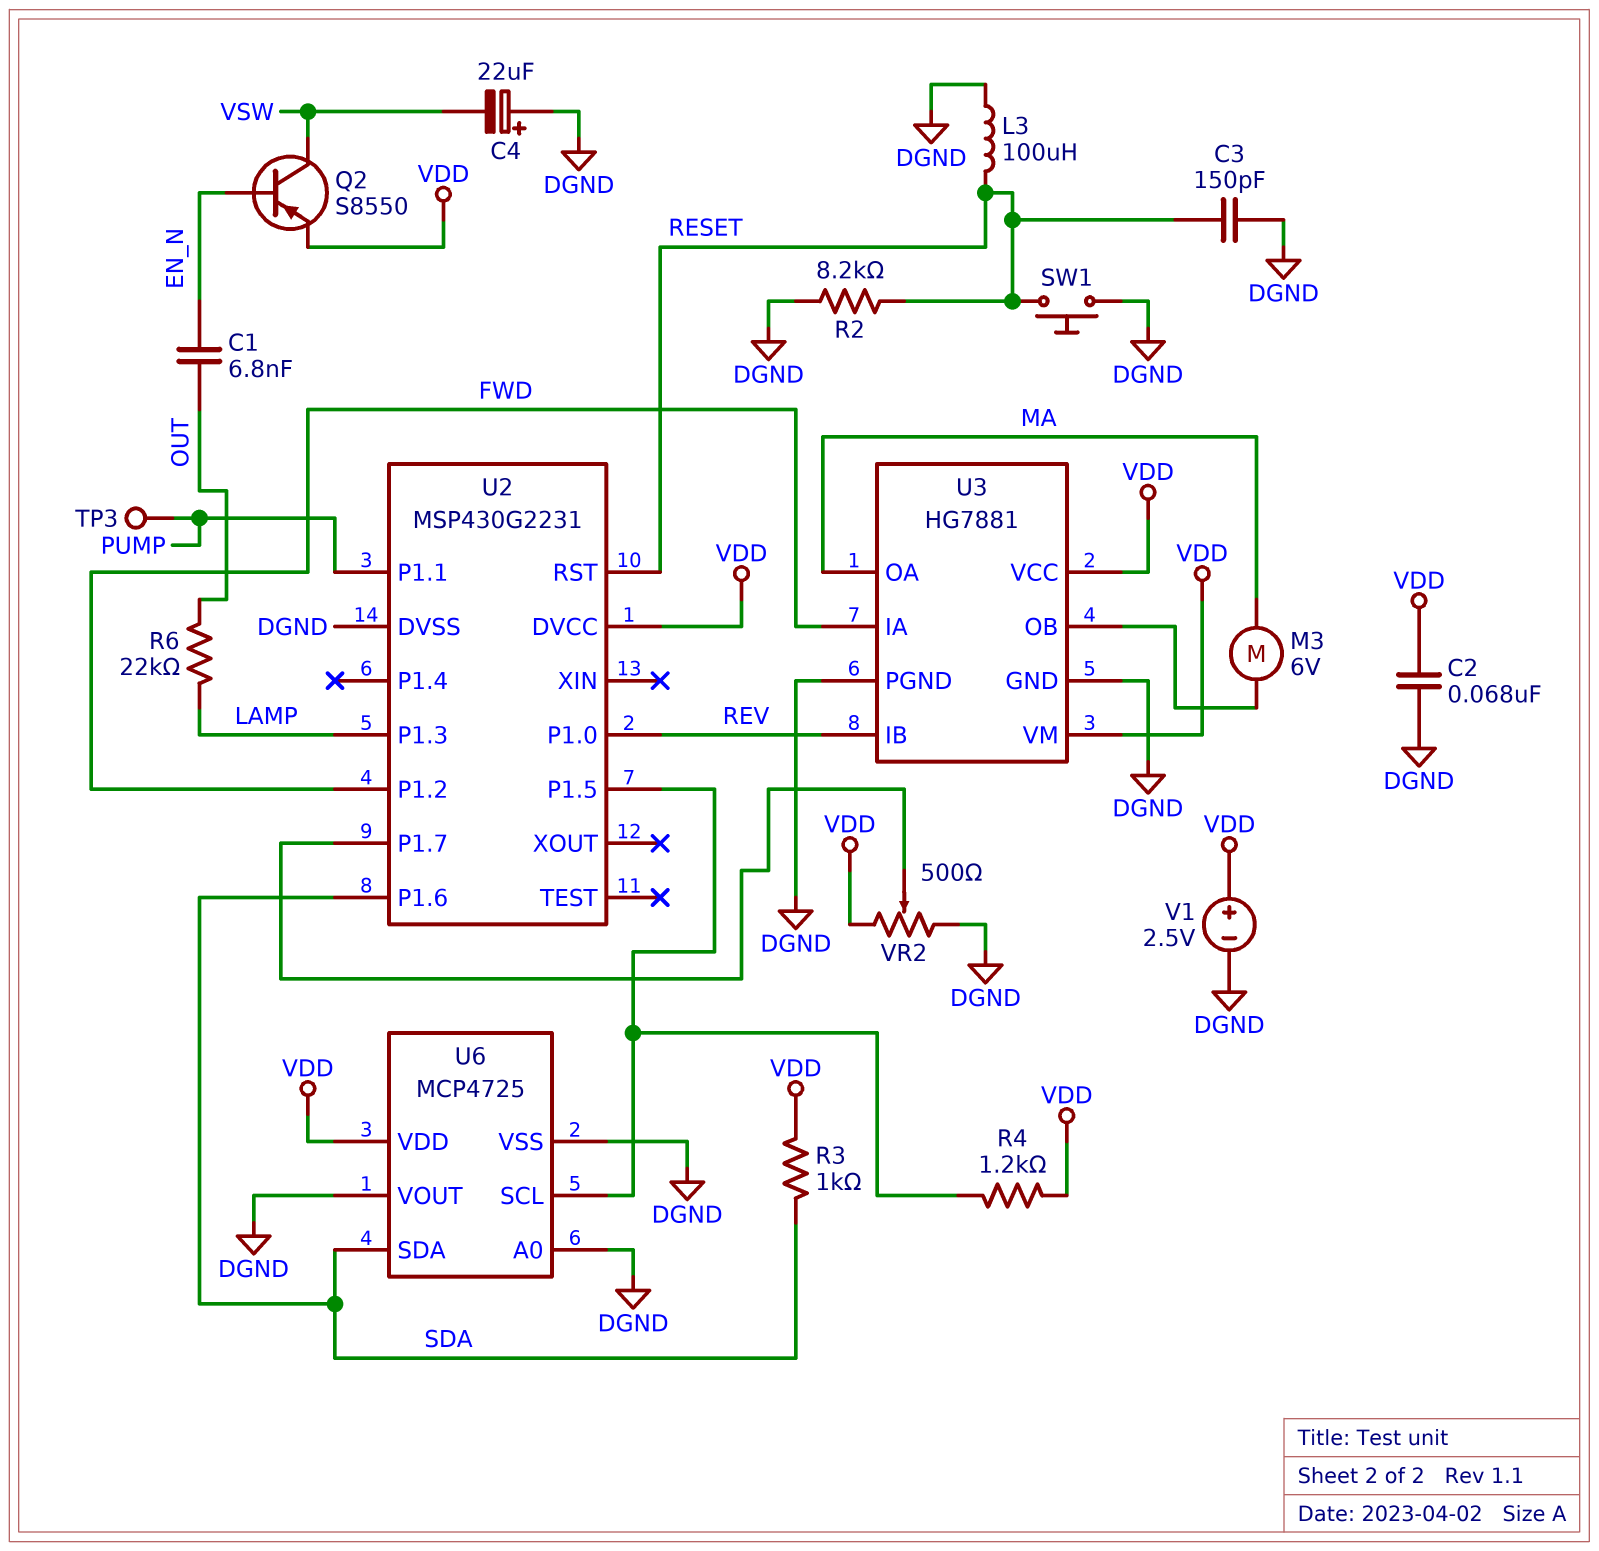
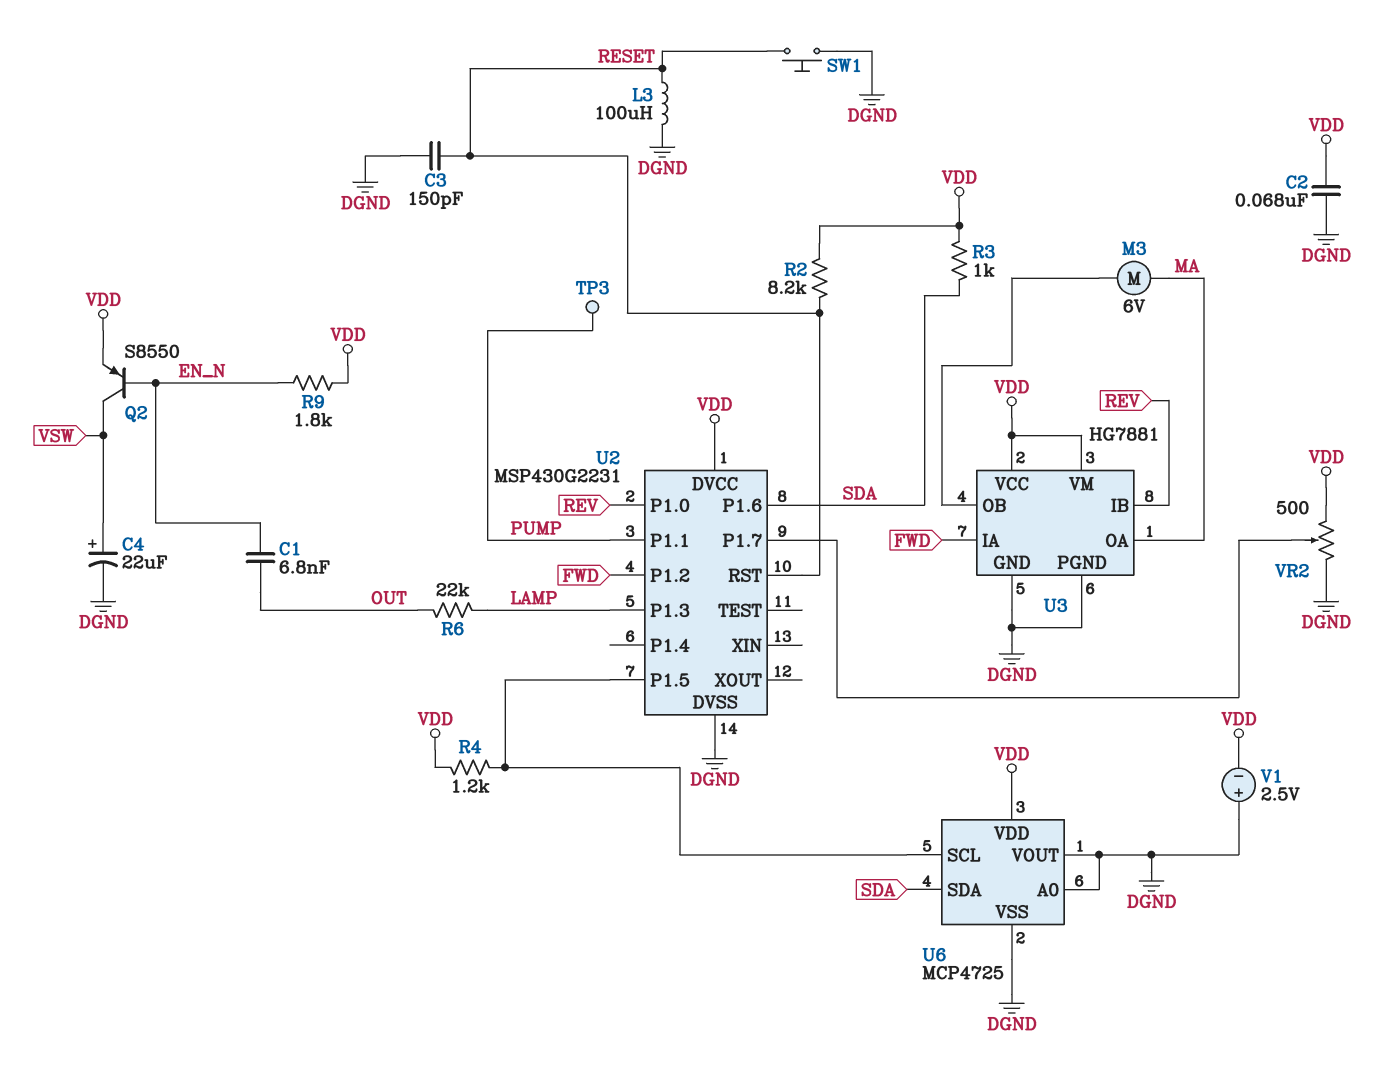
C4: 22uF (plus DGND, minus VSW) -> 22uF (plus VSW, minus DGND)
R2: 8.2k (DGND, RESET) -> 8.2k (RESET, VDD)
R9: none -> 1.8k (EN_N, VDD)
V1: 2.5V (plus VDD, minus DGND) -> 2.5V (plus DGND, minus VDD)

